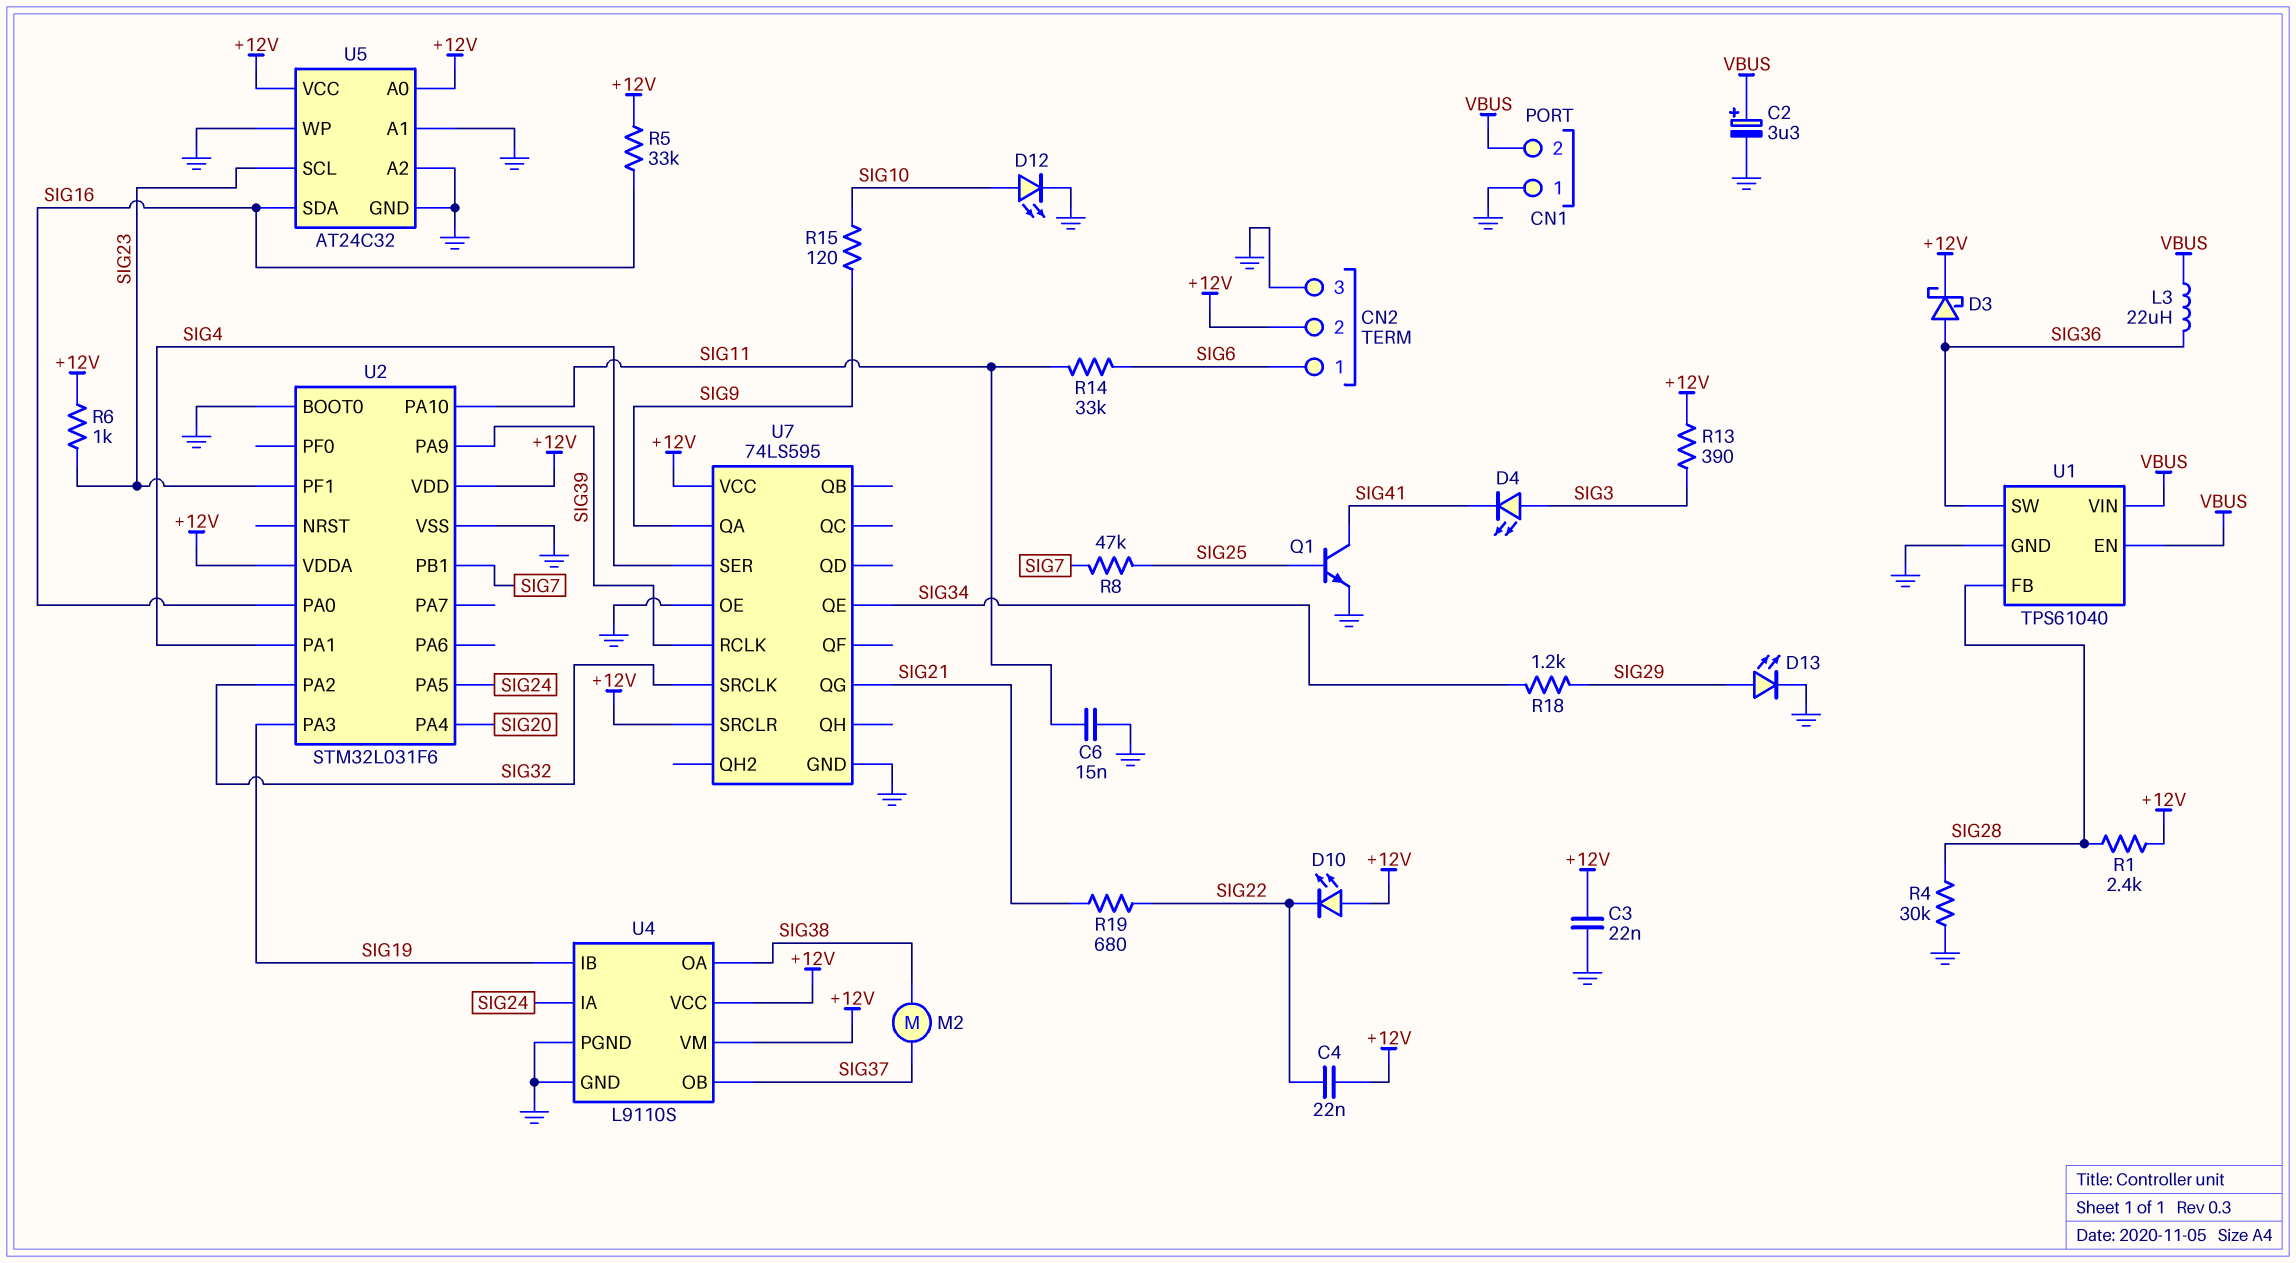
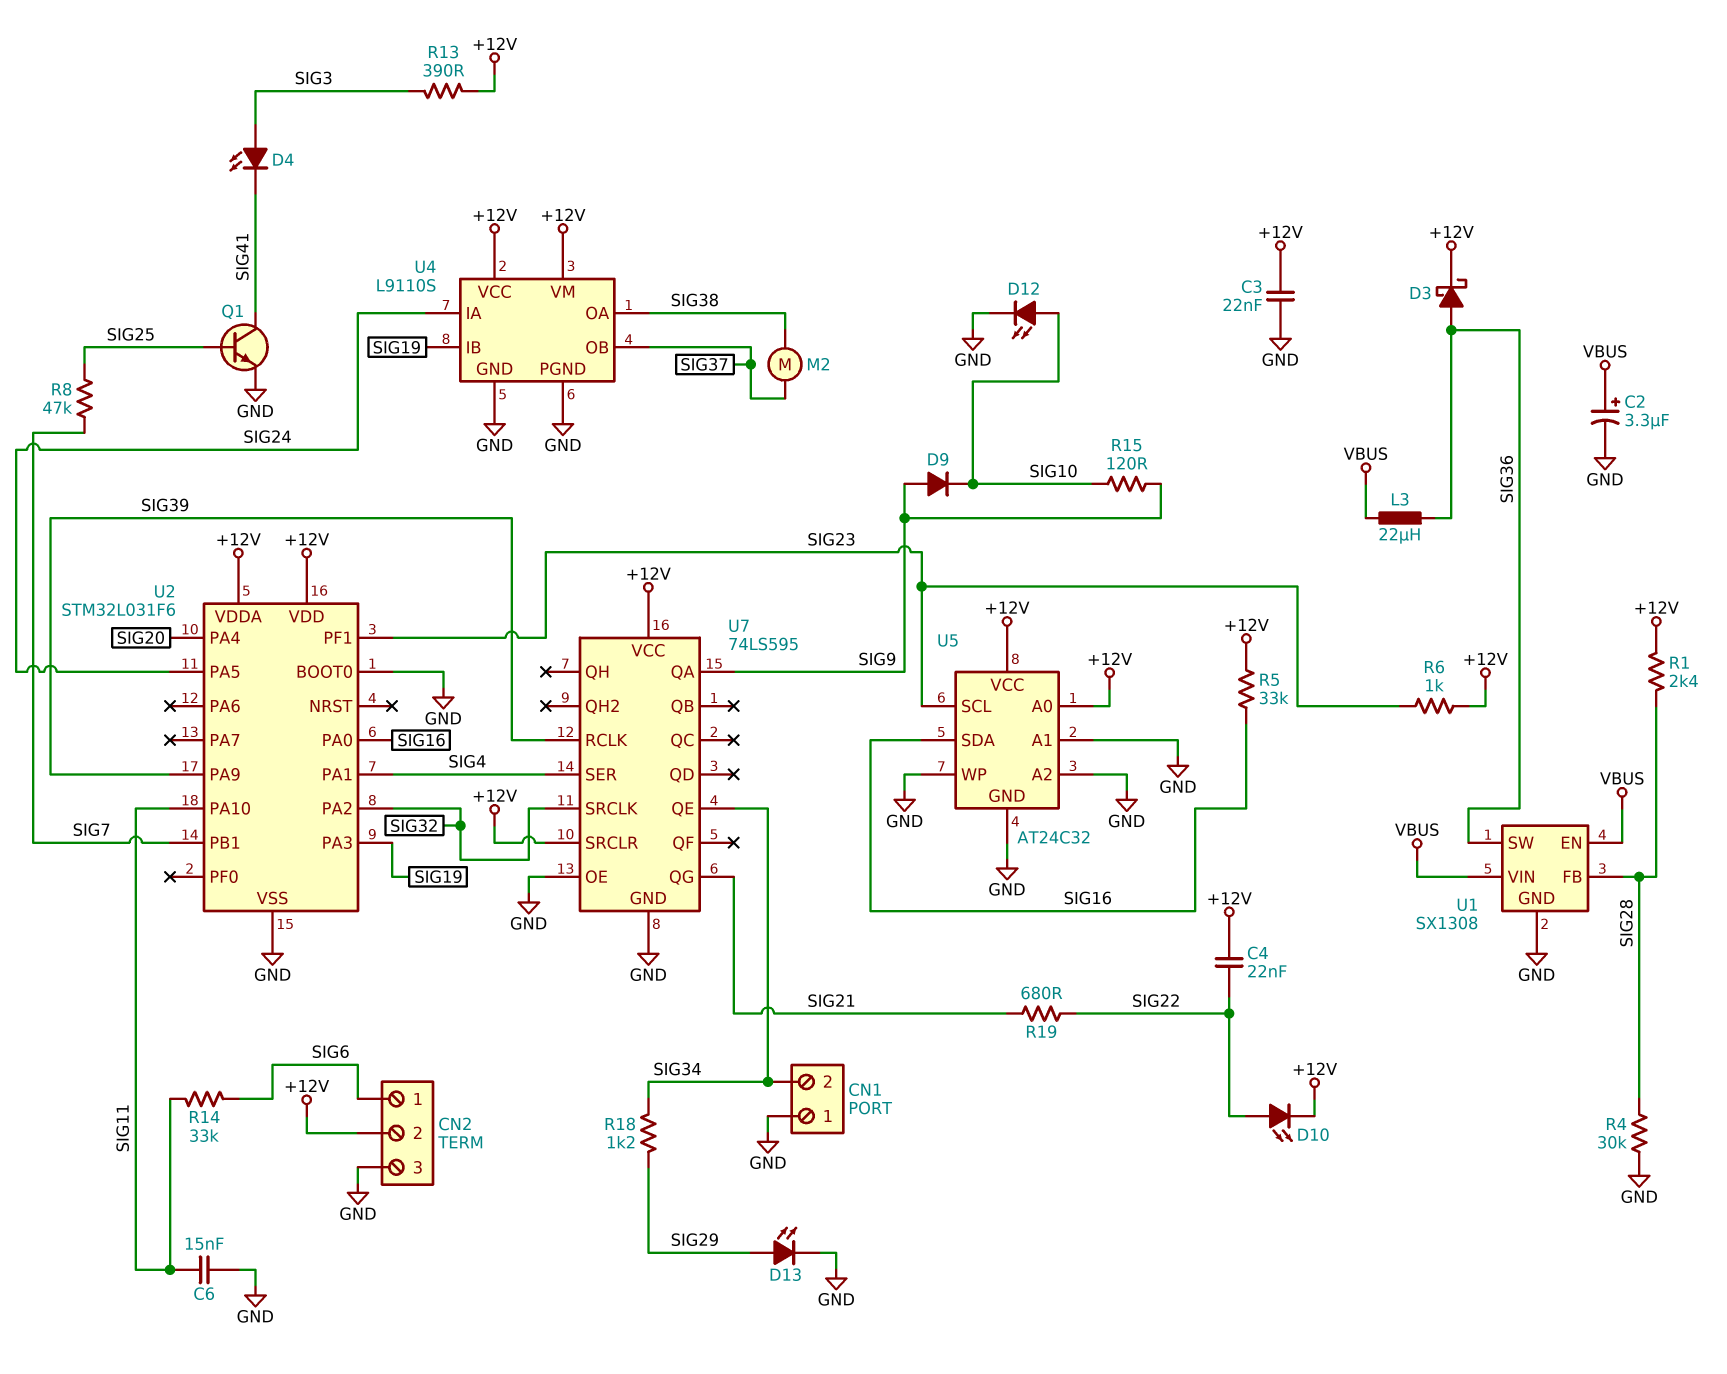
CN1 pin 2: VBUS -> SIG34
D9: none -> diode (A SIG9, K SIG10)
D10: LED (A +12V, K SIG22) -> LED (A SIG22, K +12V)
U1: TPS61040 -> SX1308

